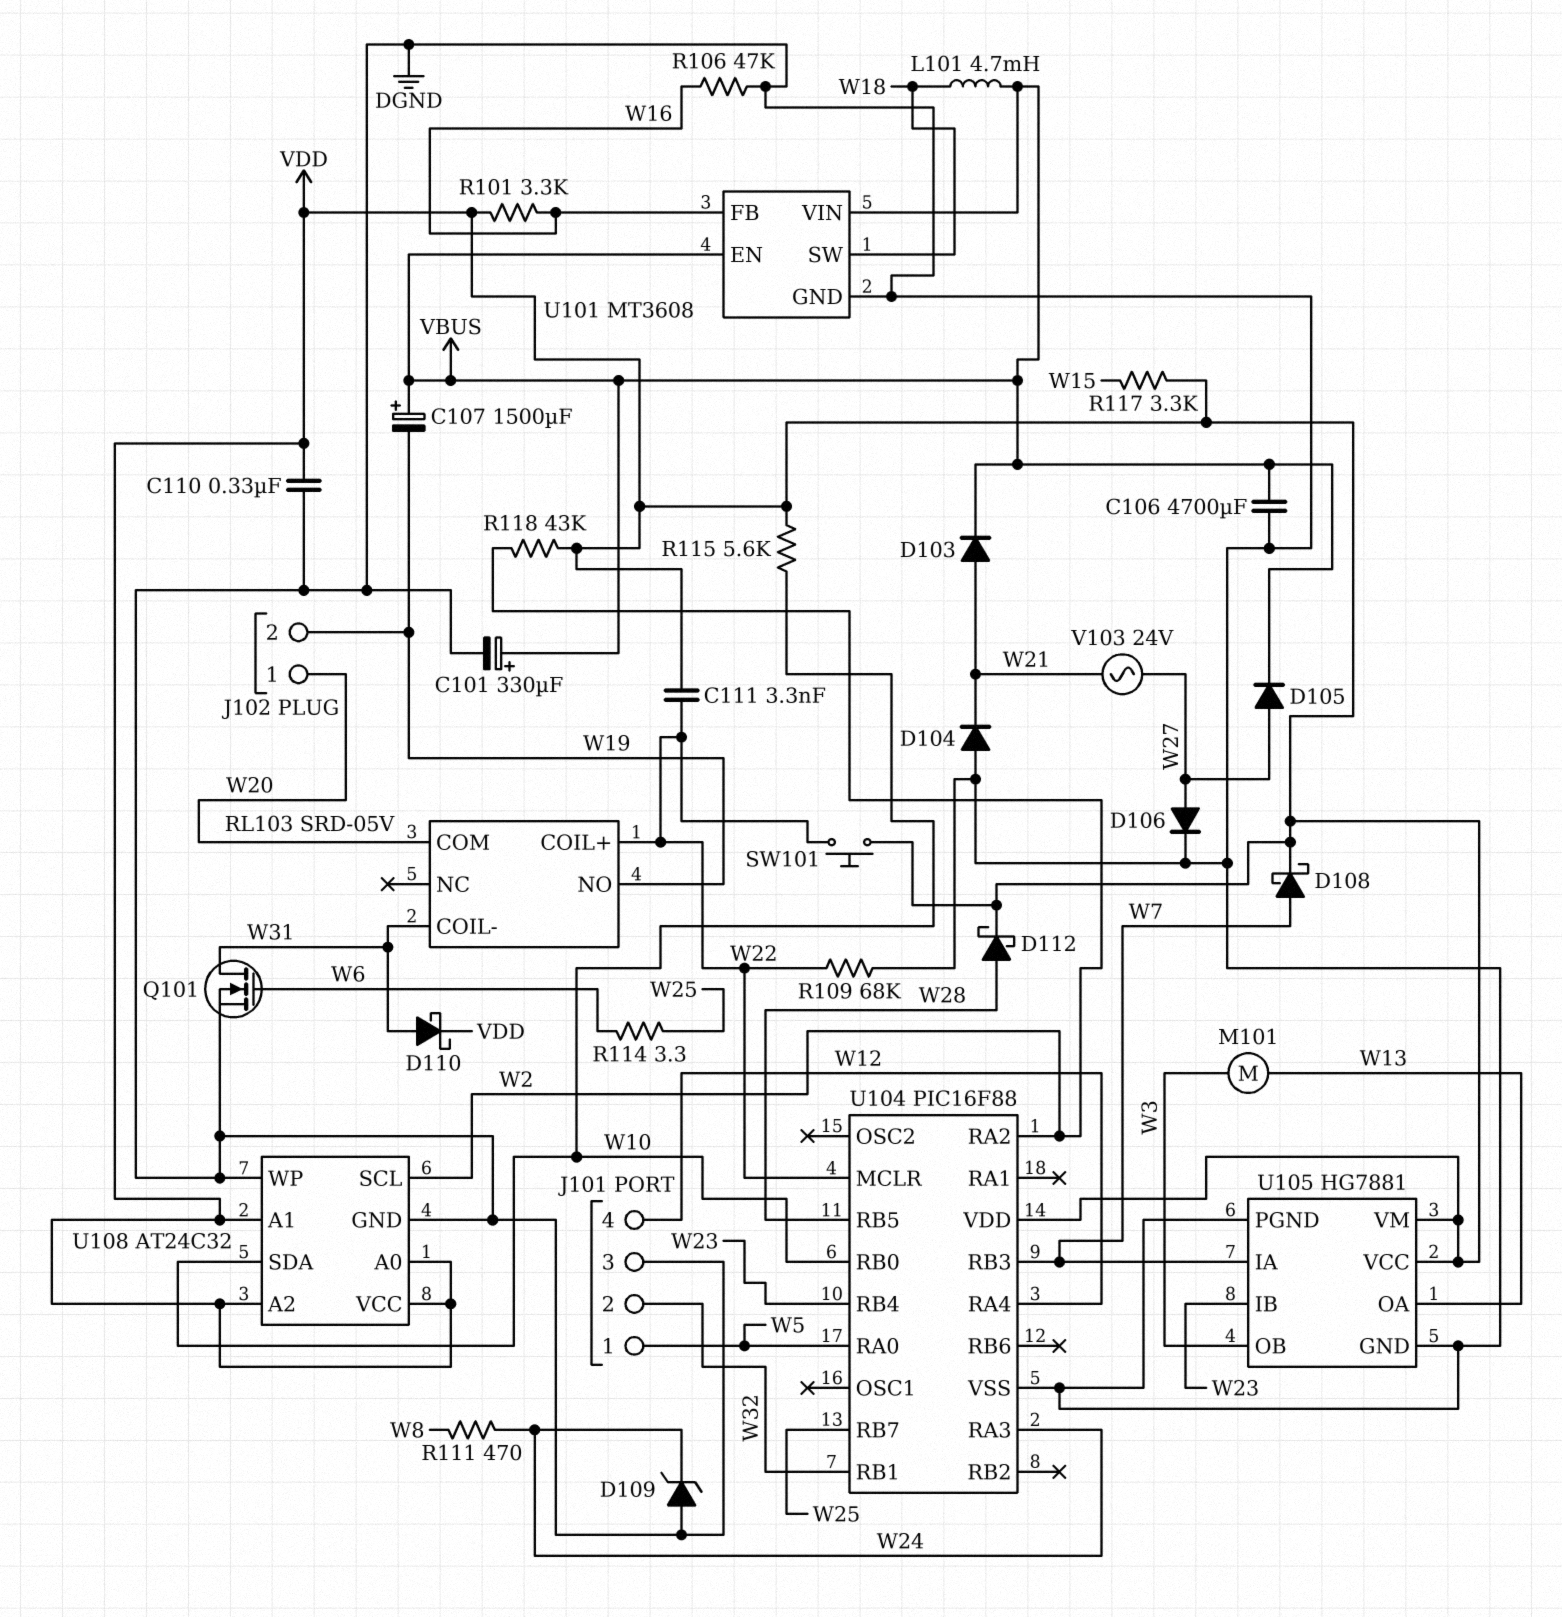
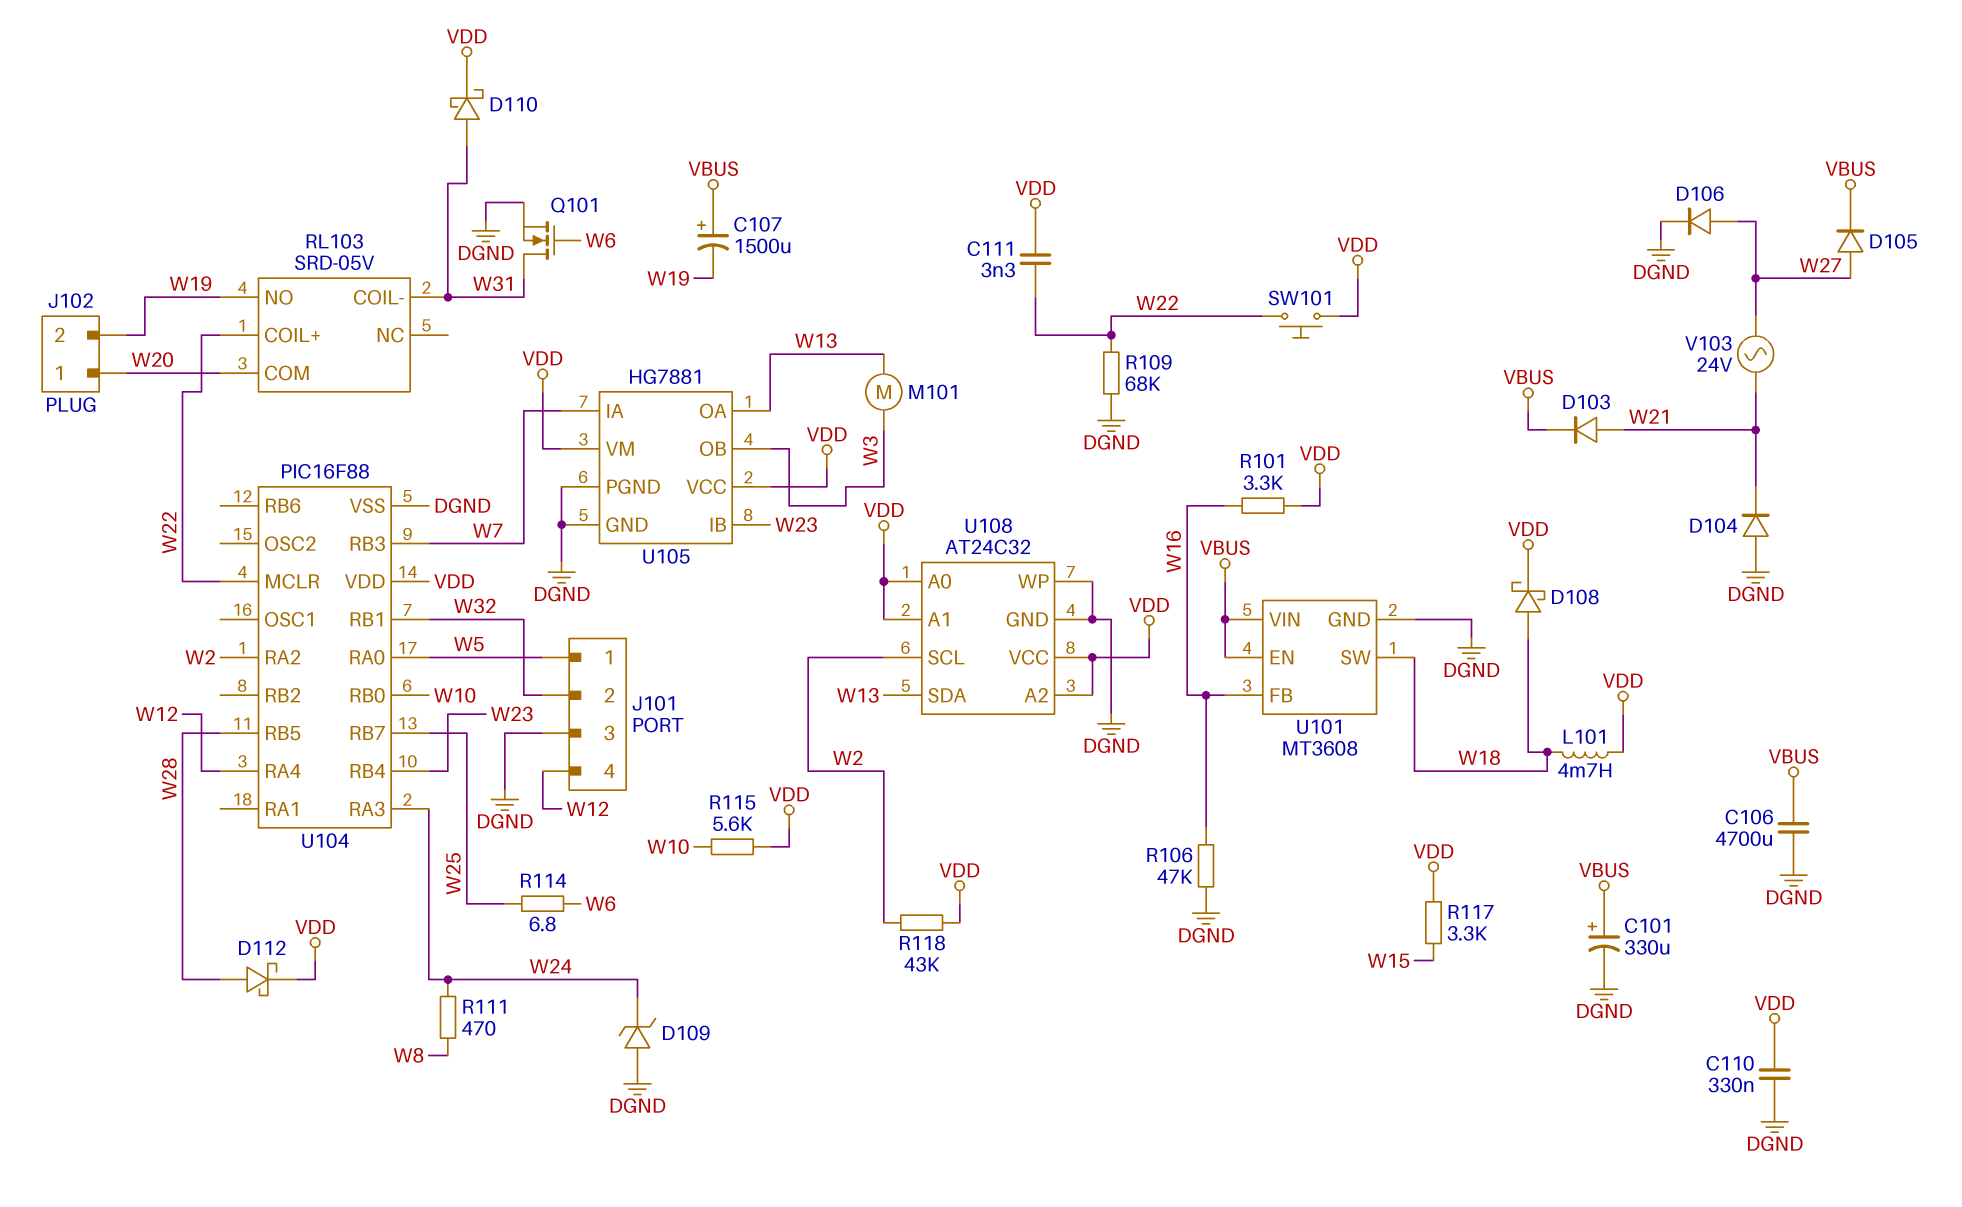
D108: schottky (A W7, K VDD) -> schottky (A W18, K VDD)
L101: 4.7mH (VBUS, W18) -> 4.7mH (VDD, W18)
R114: 3.3 (W6, W25) -> 6.8 (W6, W25)
U108 pin SDA: W10 -> W13

